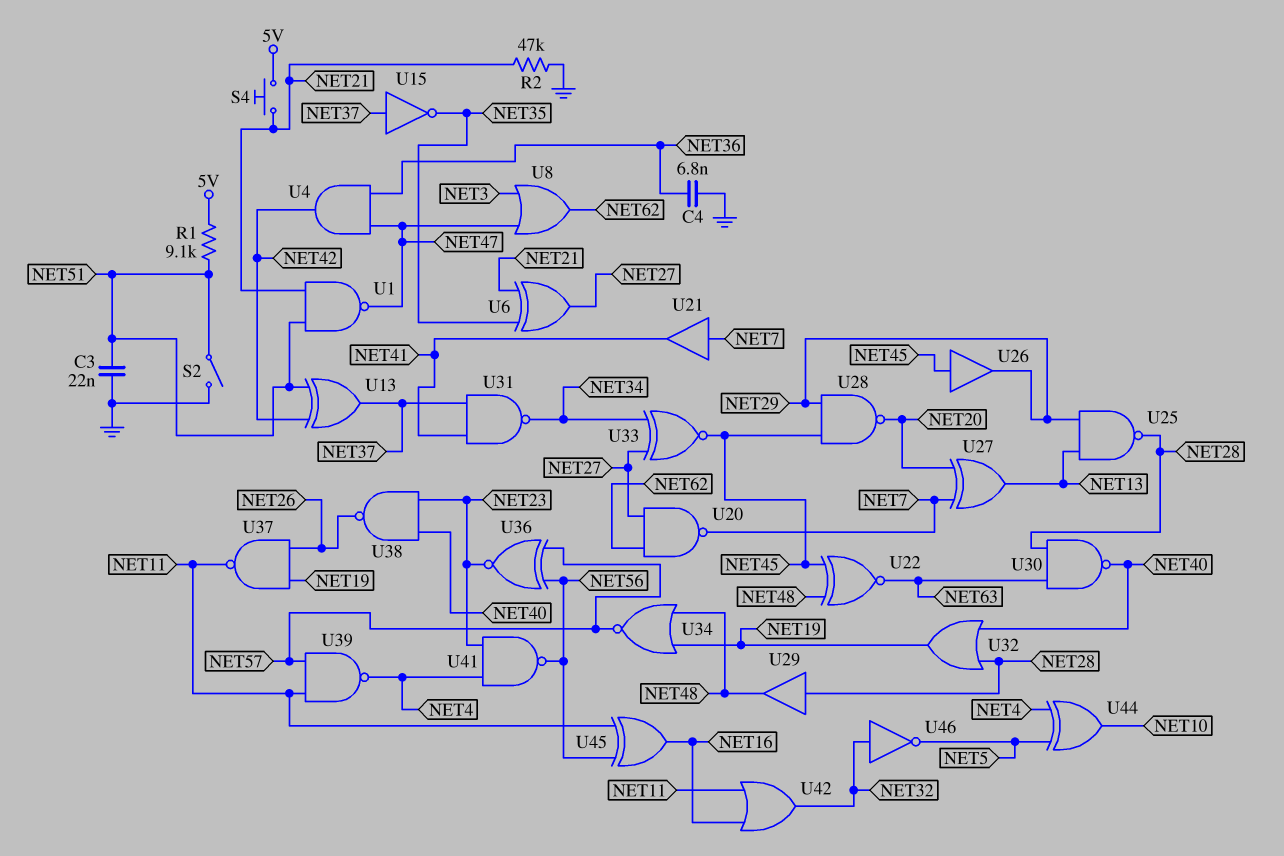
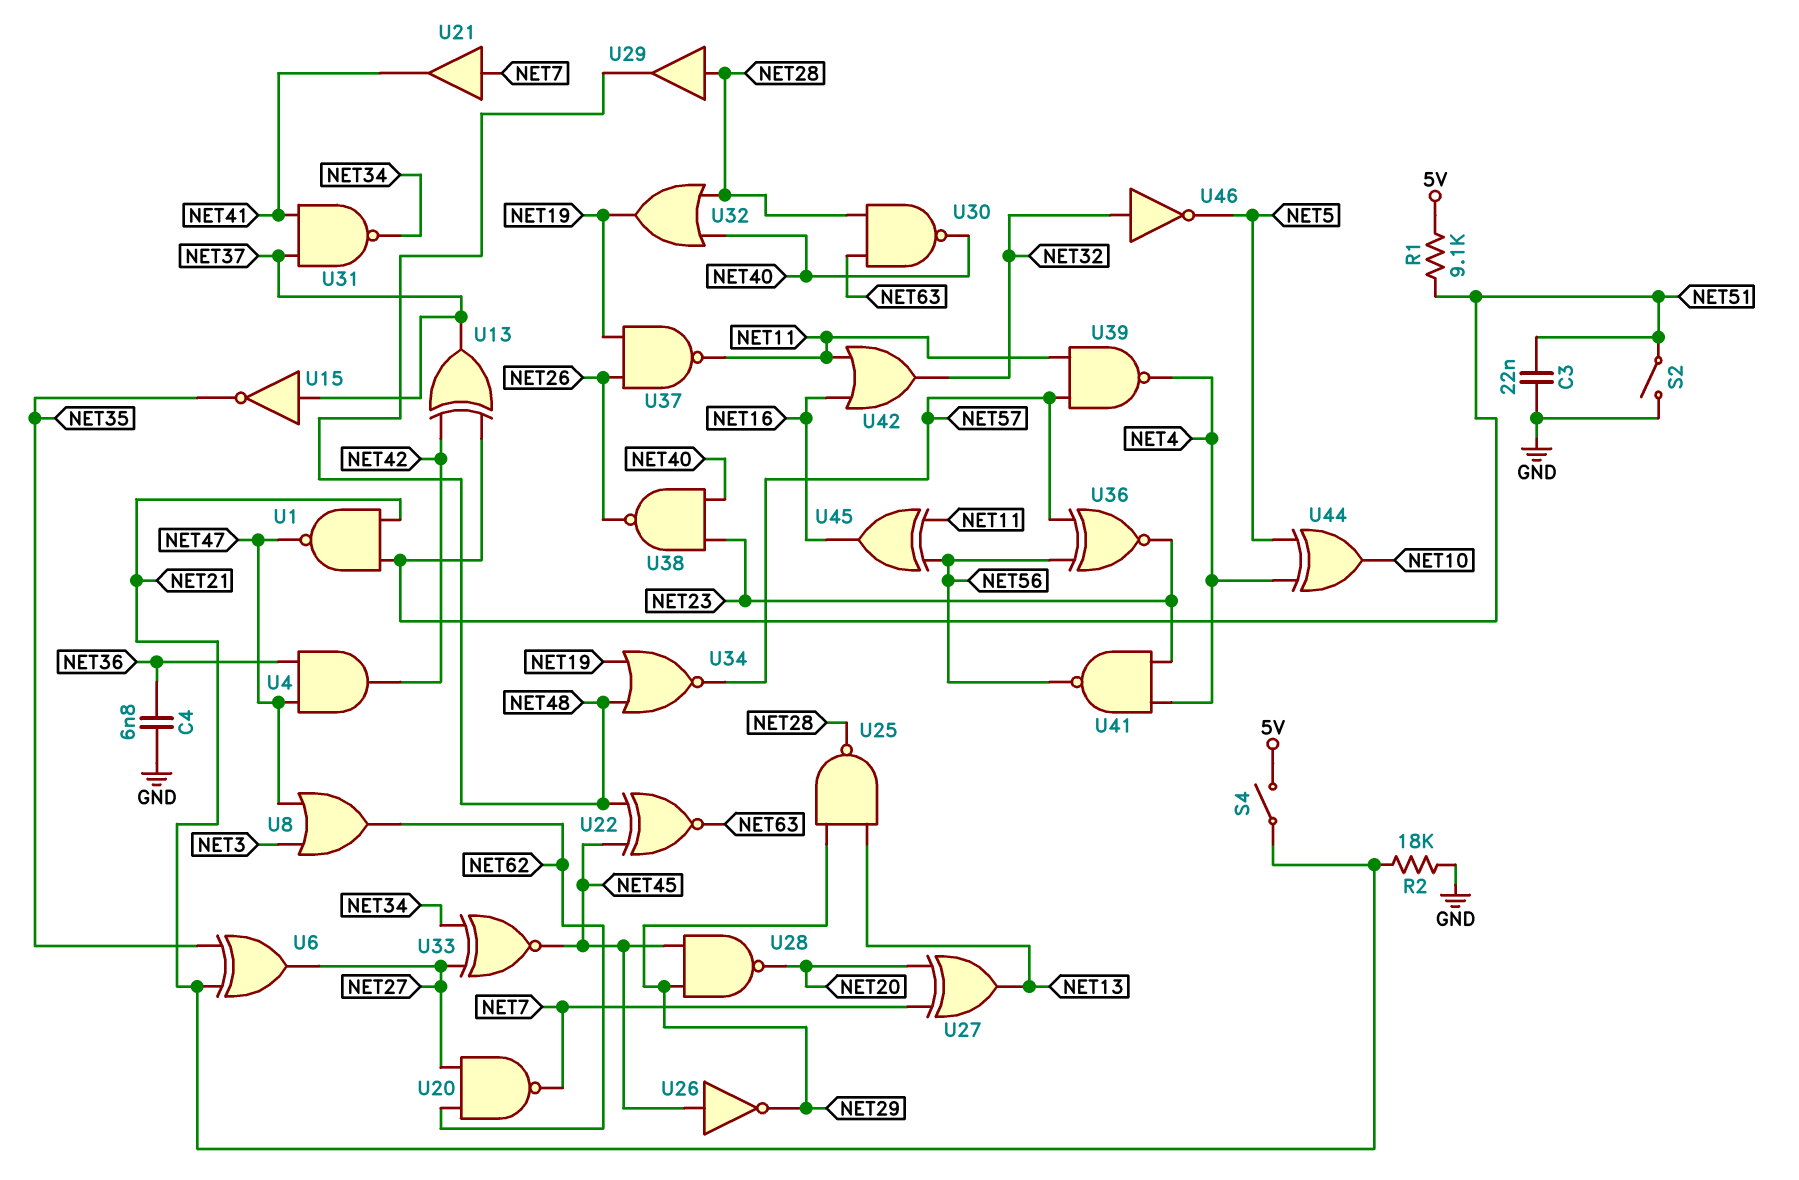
R2: 47k (GND, NET21) -> 18k (GND, NET21)
S4: button (5V, NET21) -> switch (5V, NET21)
U26: buffer (in NET45, out NET29) -> NOT (in NET45, out NET29)

